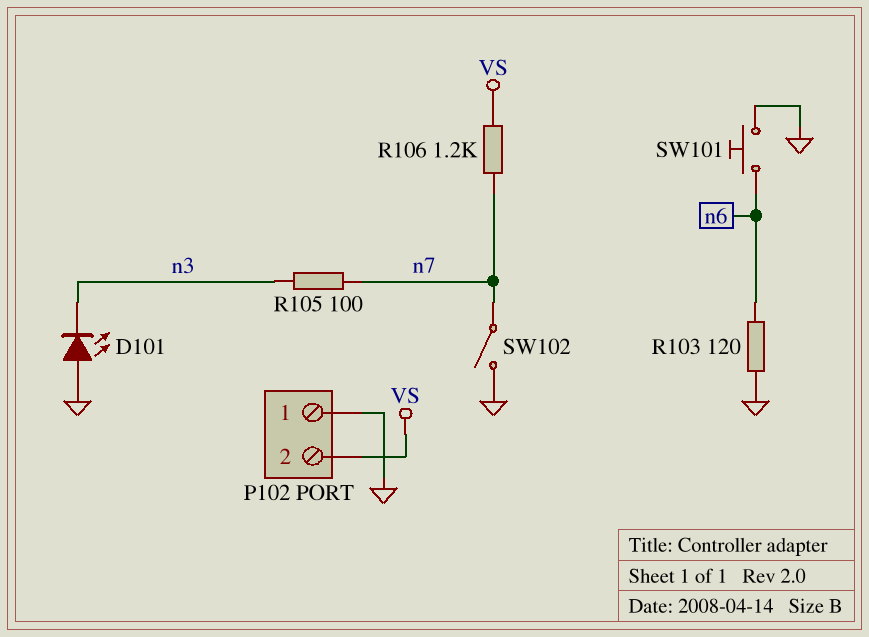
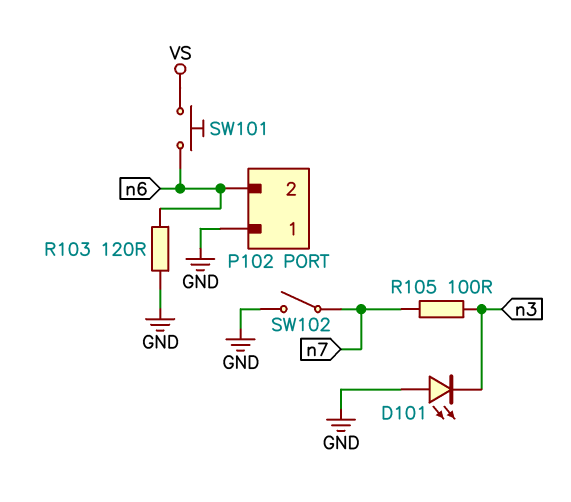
P102 pin 2: VS -> n6
R106: 1.2k (VS, n7) -> none
SW101: button (GND, n6) -> button (VS, n6)

